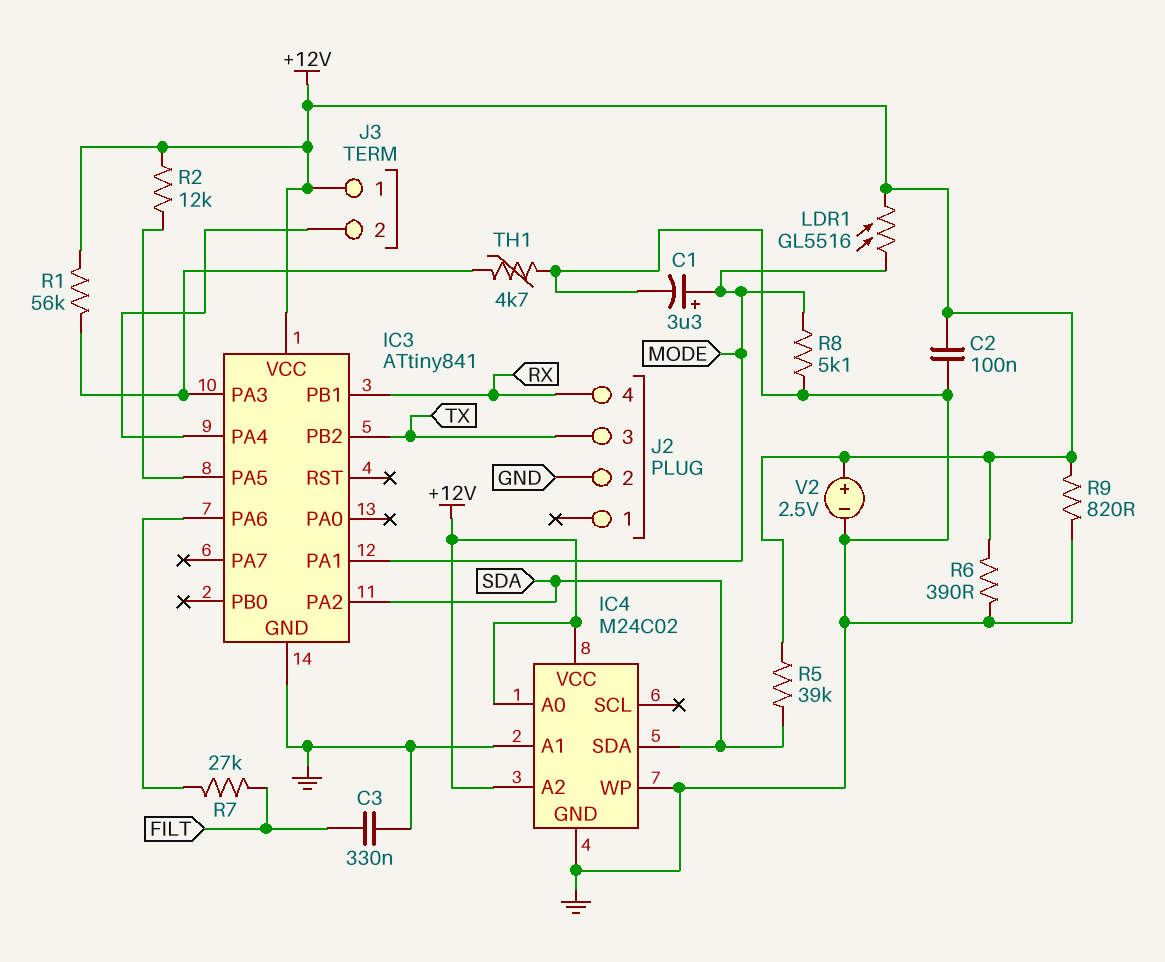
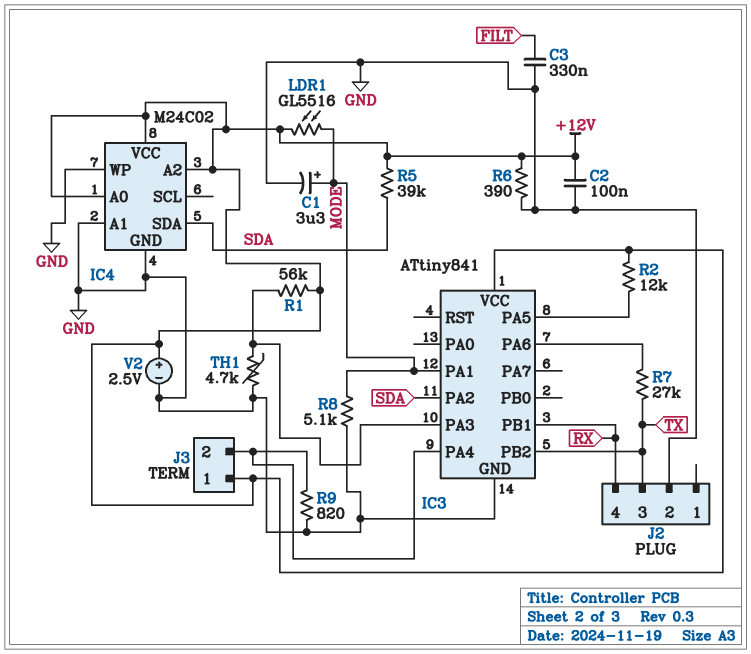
R7: 27k (FILT, IC3/PA6) -> 27k (IC3/PA6, TX)
R9: 820 (+12V, GND) -> 820 (GND, IC3/PA4)

